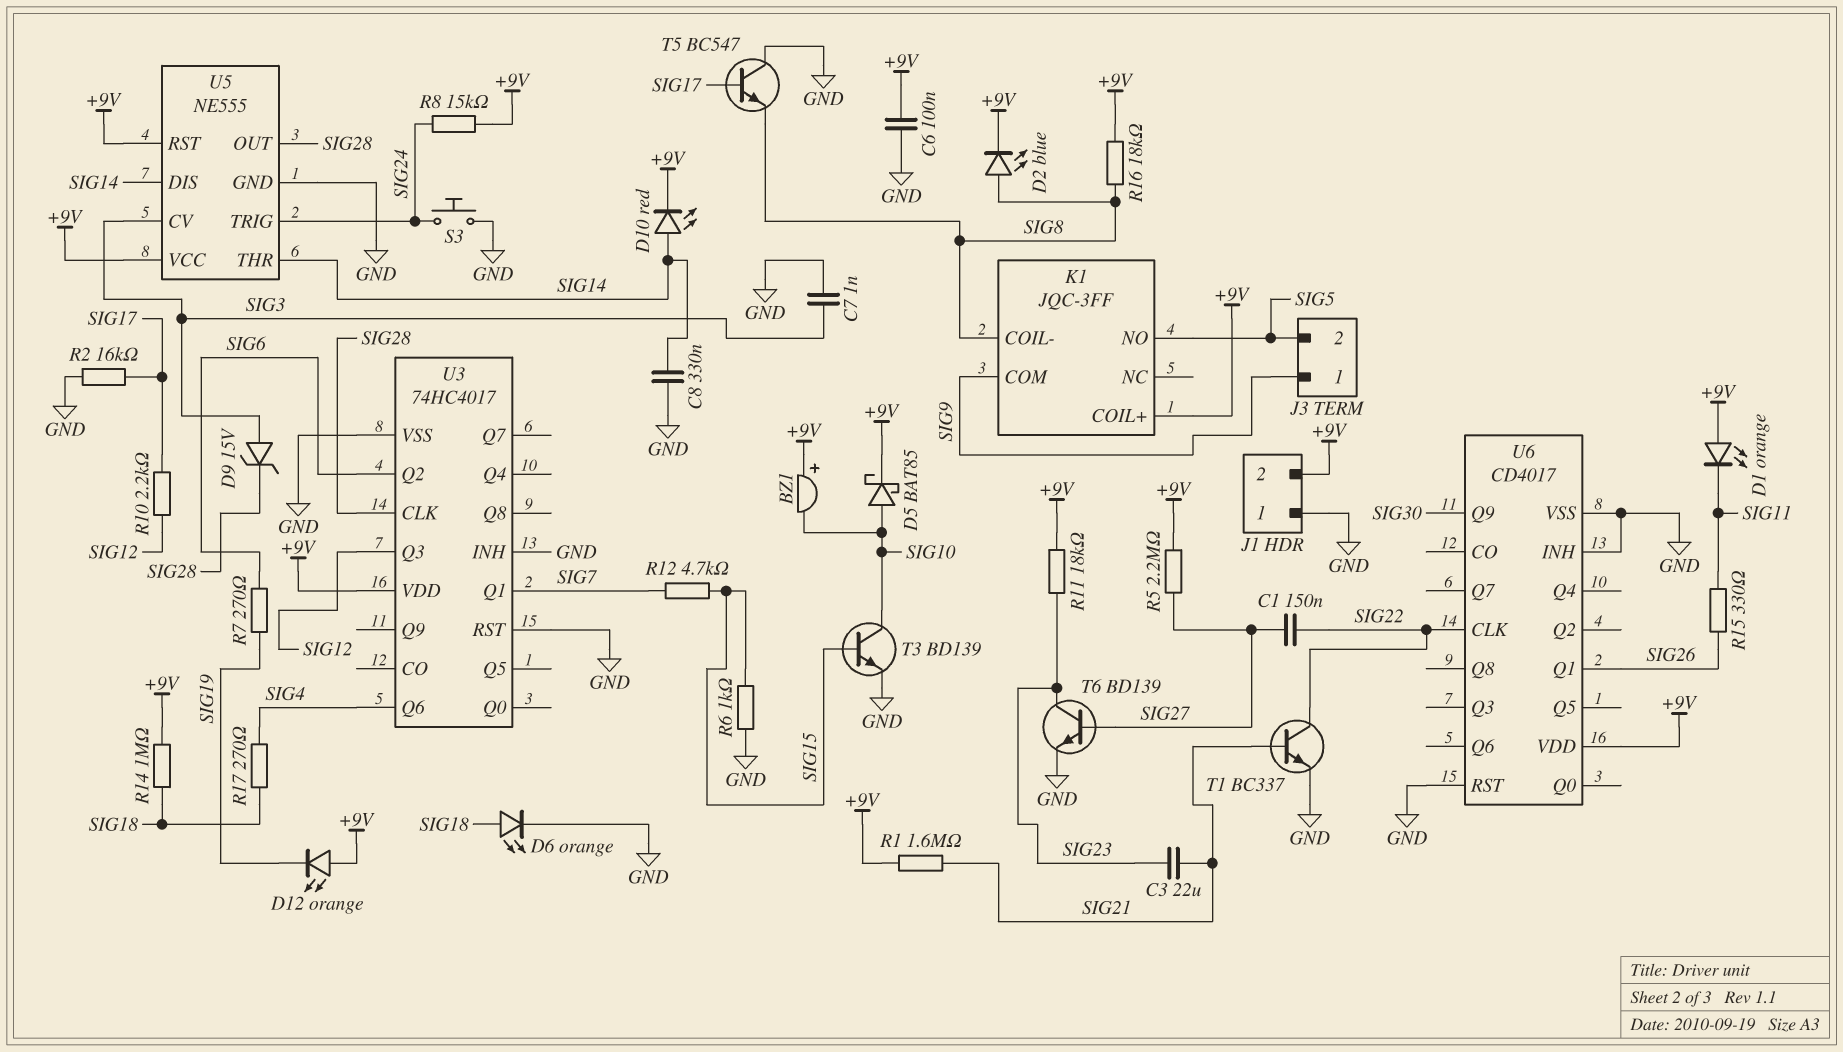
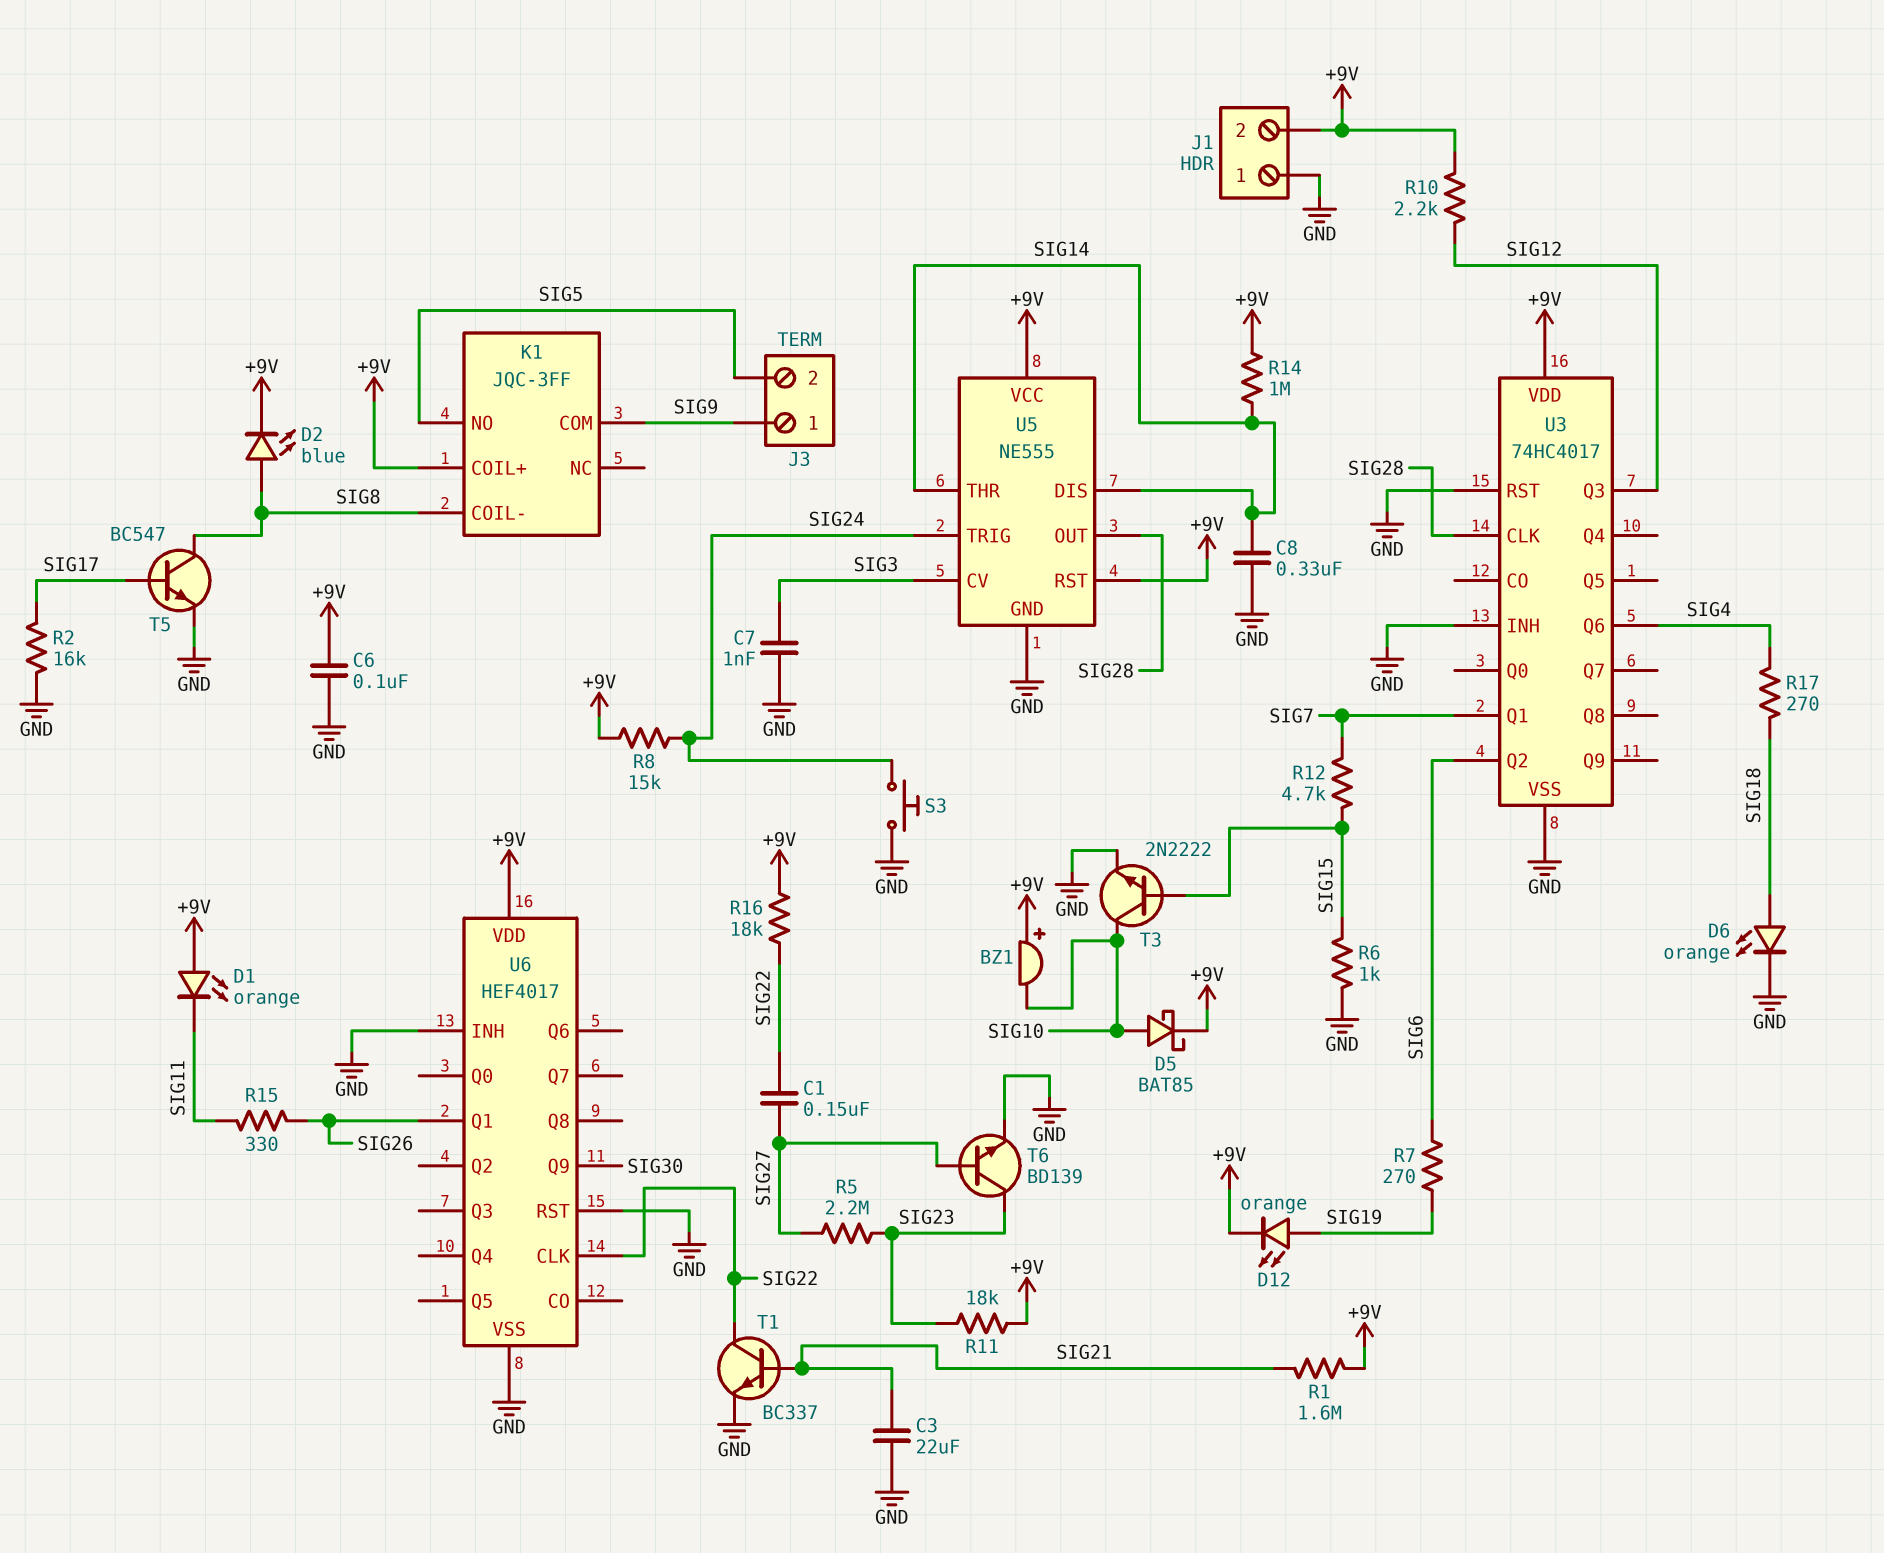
C3: 22uF (SIG21, SIG23) -> 22uF (GND, SIG21)
D9: zener 15V (A SIG3, K SIG28) -> none
D10: LED red (A SIG14, K +9V) -> none
D12: LED orange (A +9V, K SIG19) -> LED orange (A SIG19, K +9V)
R5: 2.2M (+9V, SIG27) -> 2.2M (SIG23, SIG27)
R10: 2.2k (SIG12, SIG17) -> 2.2k (+9V, SIG12)
R14: 1M (+9V, SIG18) -> 1M (+9V, SIG14)
R16: 18k (+9V, SIG8) -> 18k (+9V, SIG22)
T3: NPN BD139 (B SIG15, C SIG10, E GND) -> NPN 2N2222 (B SIG15, C SIG10, E GND)
T5: NPN BC547 (B SIG17, C GND, E SIG8) -> NPN BC547 (B SIG17, C SIG8, E GND)
U6: CD4017 -> HEF4017

